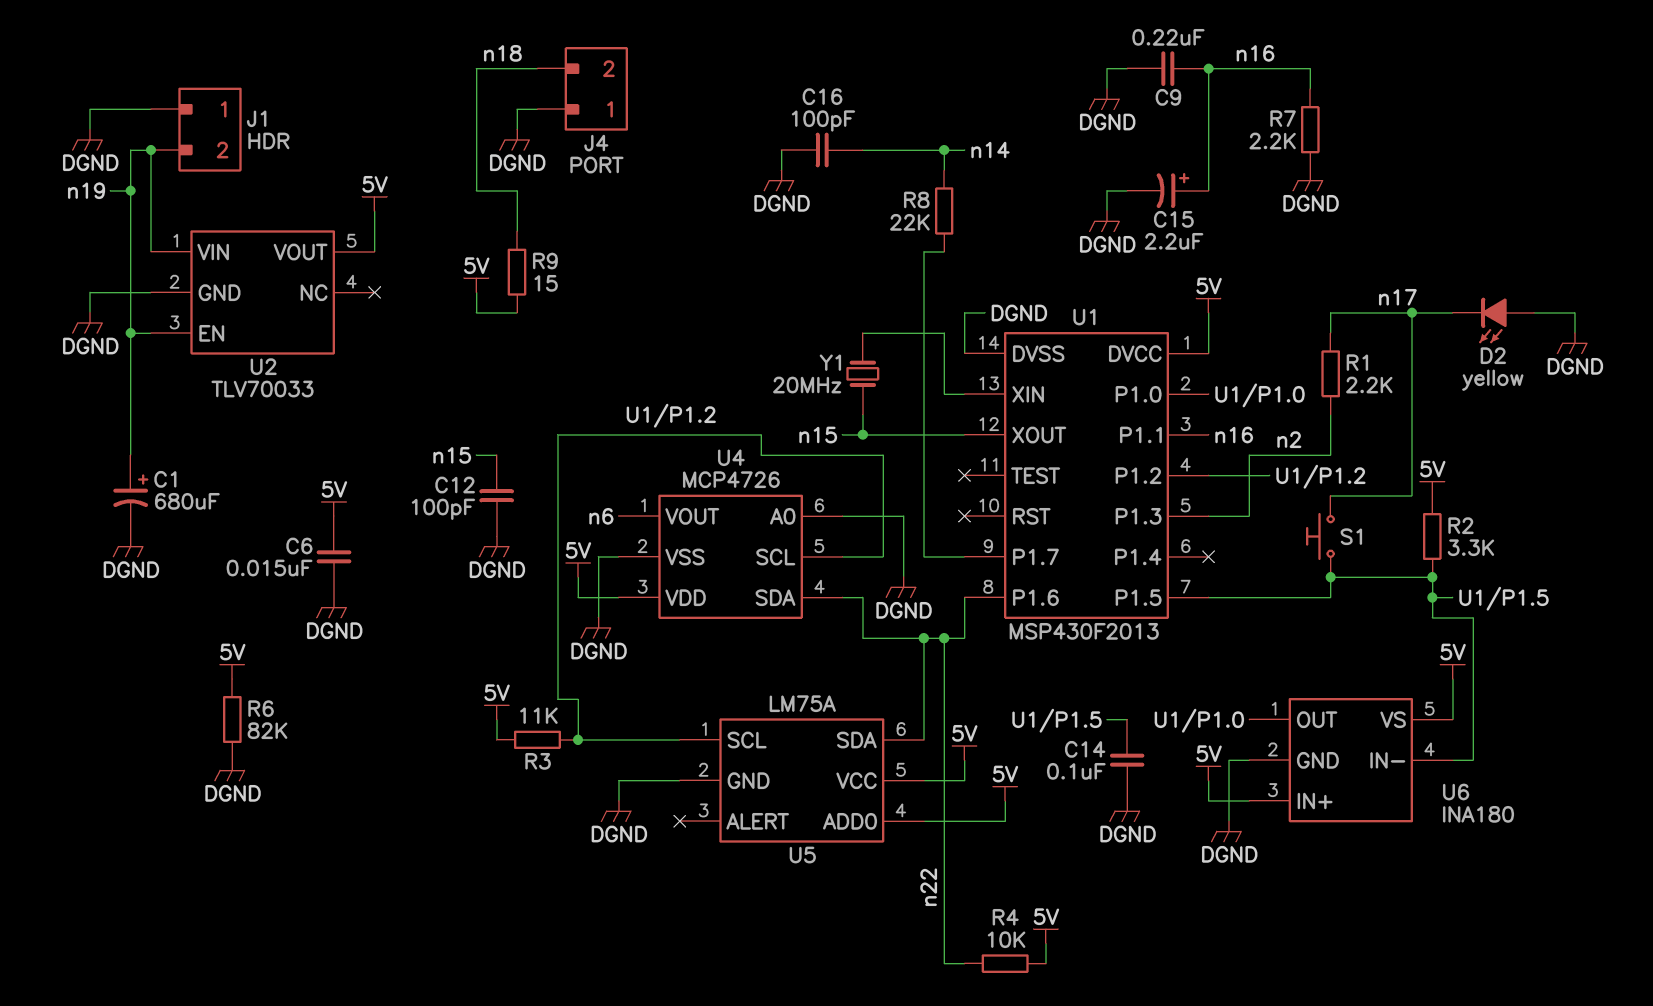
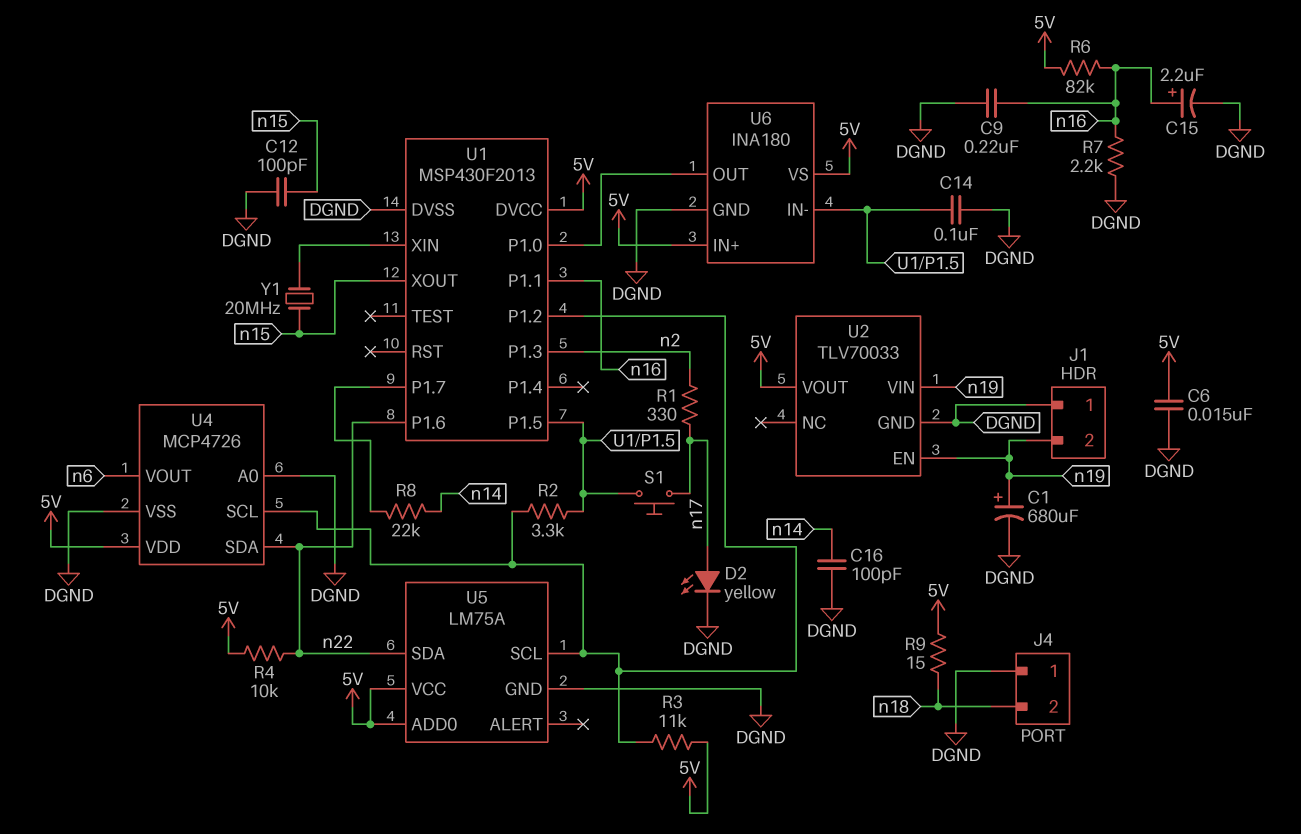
D2: LED yellow (A DGND, K n17) -> LED yellow (A n17, K DGND)
R1: 2.2k (n2, n17) -> 330 (n2, n17)
R2: 3.3k (5V, U1/P1.5) -> 3.3k (U1/P1.2, U1/P1.5)
R6: 82k (5V, DGND) -> 82k (5V, n16)

